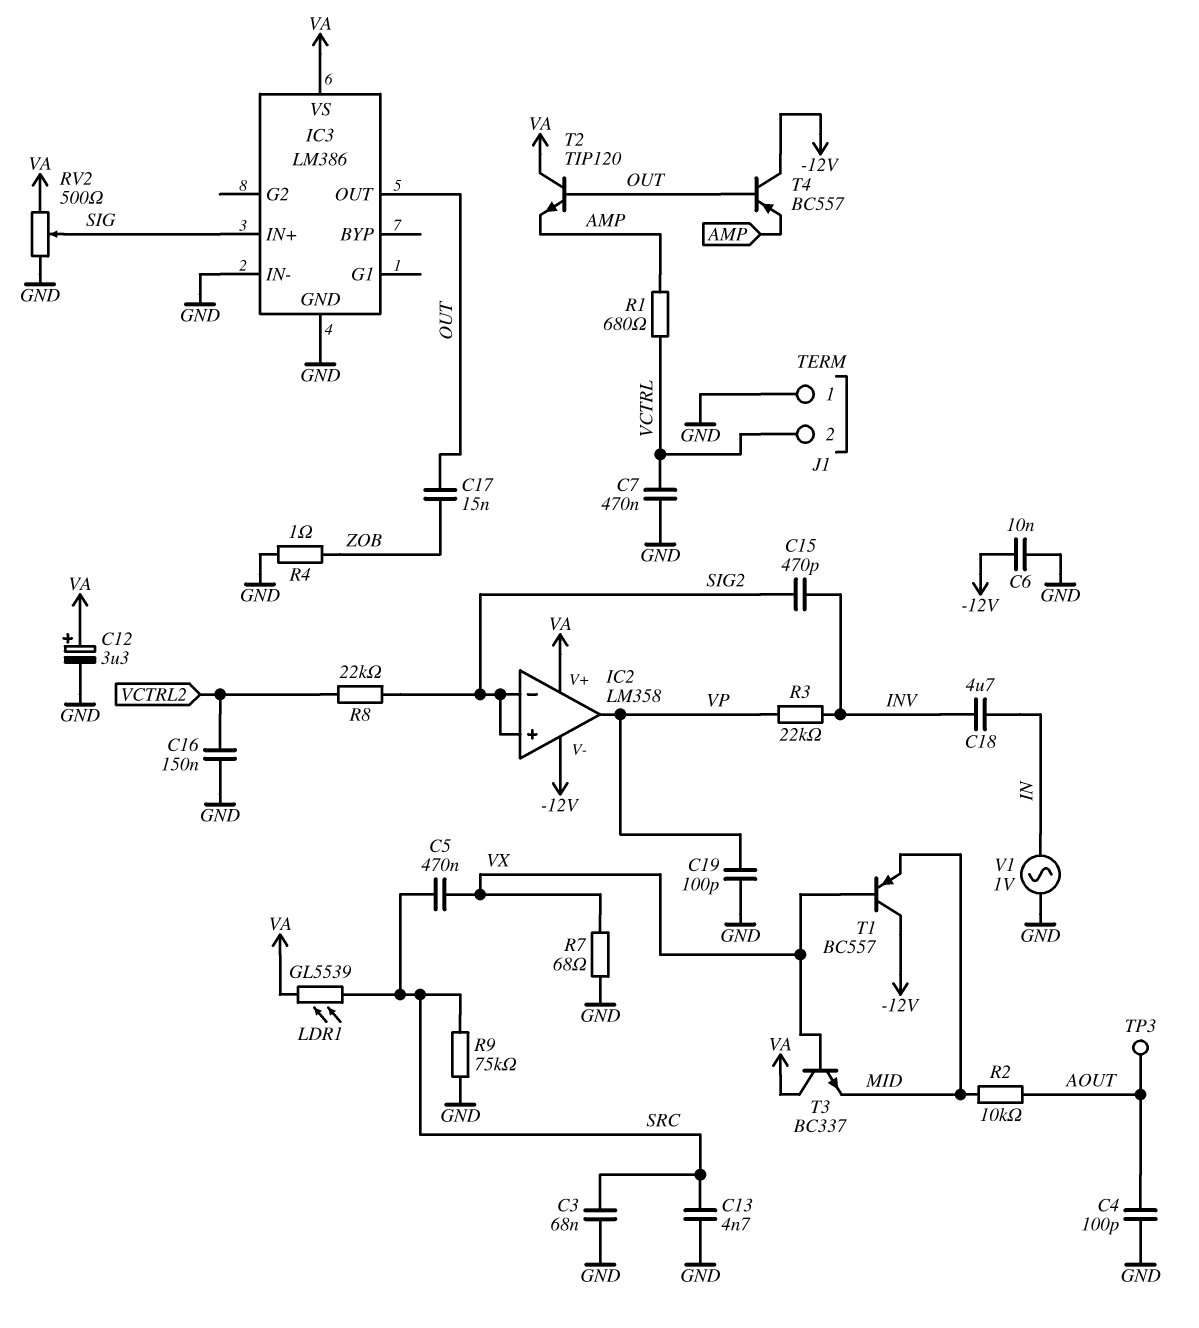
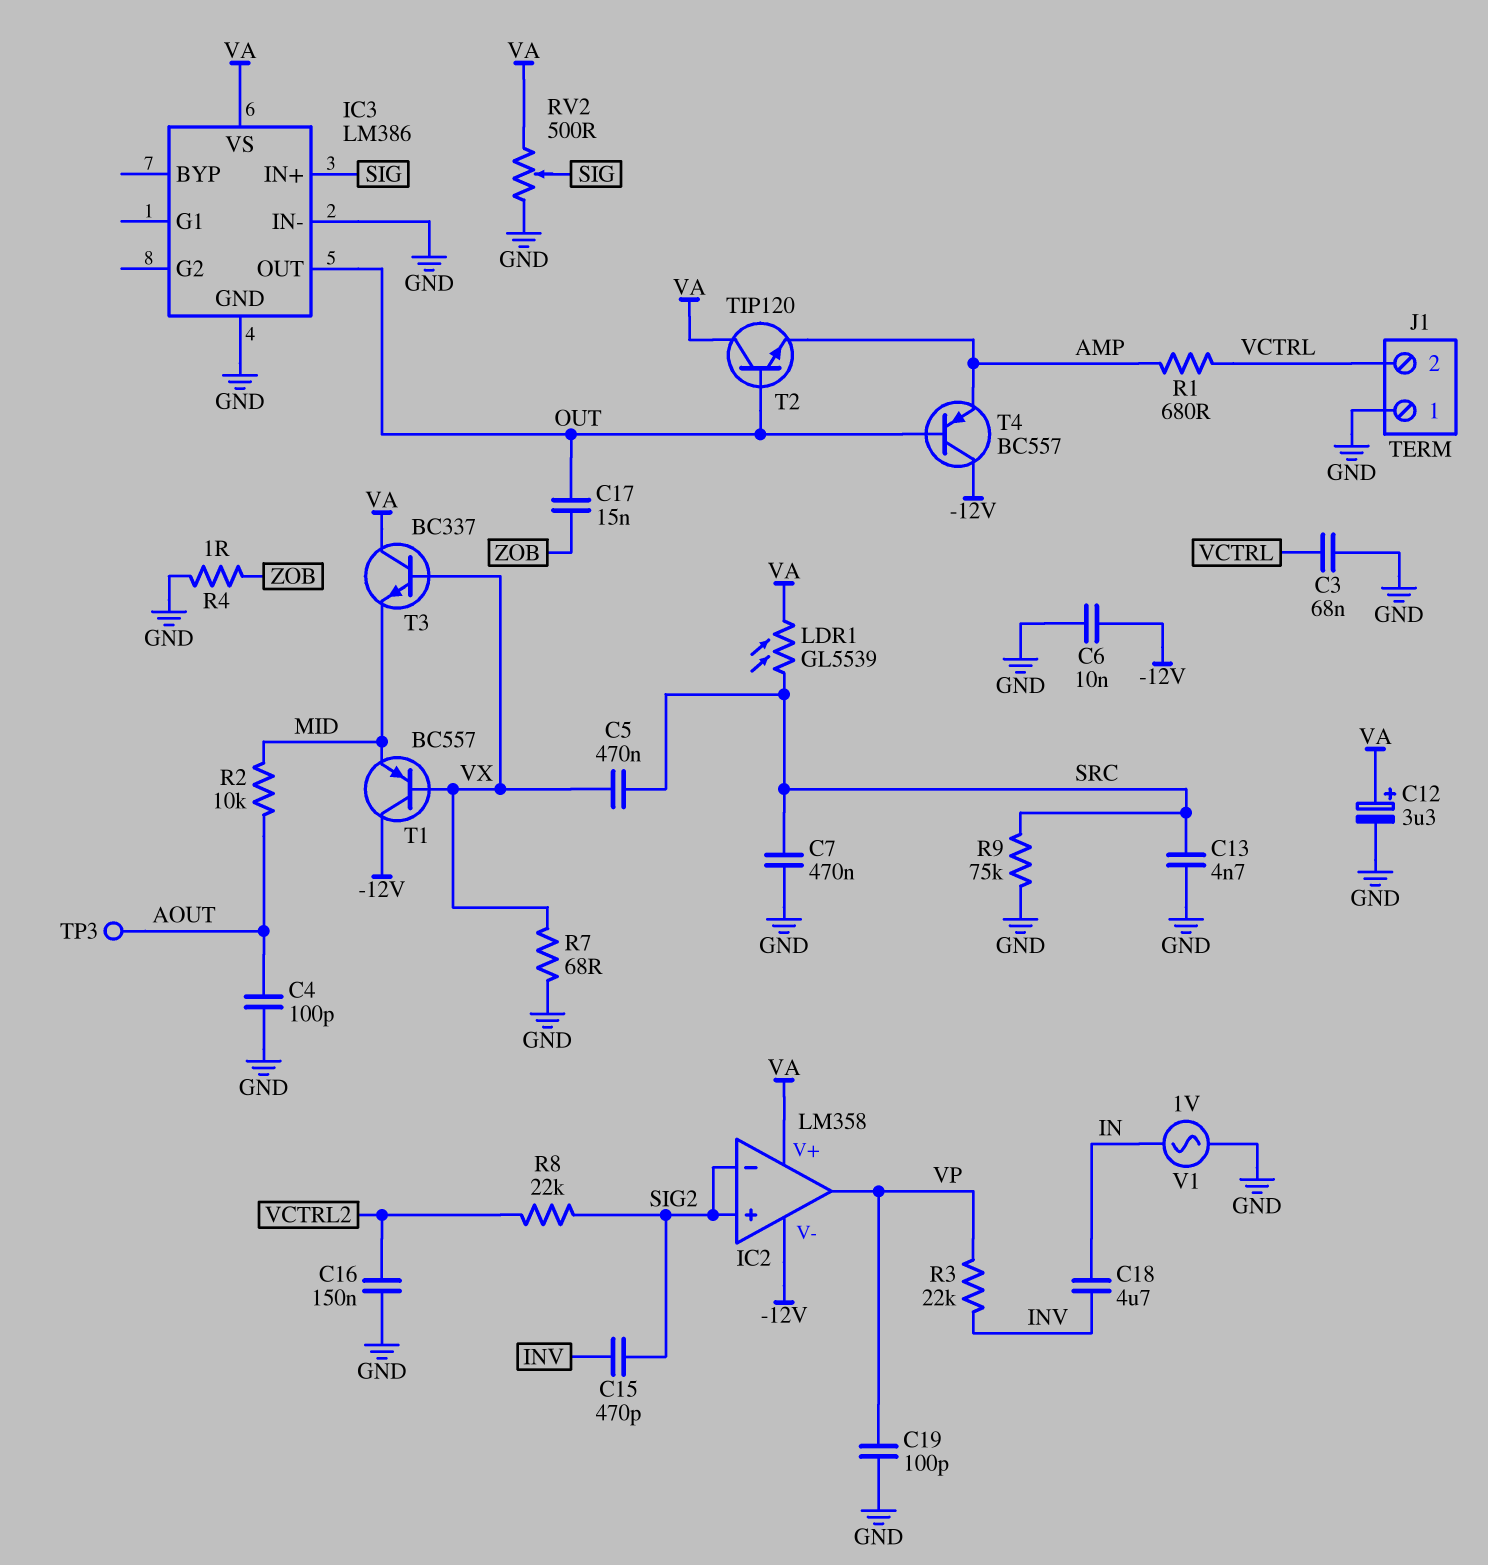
C3: 68nF (GND, SRC) -> 68nF (GND, VCTRL)
C7: 470nF (GND, VCTRL) -> 470nF (GND, SRC)

